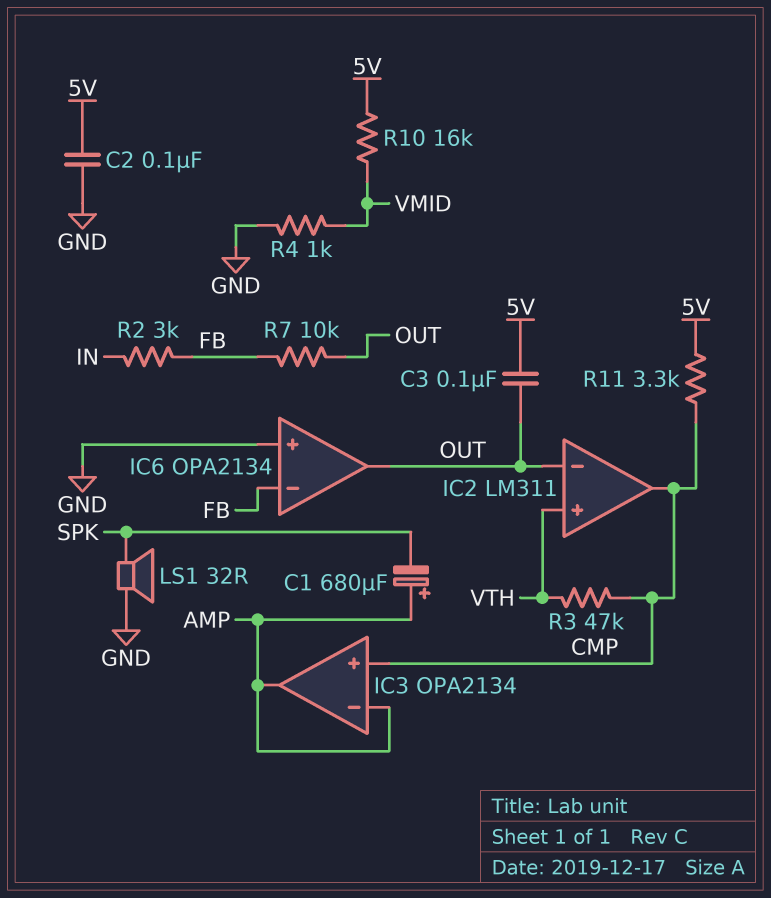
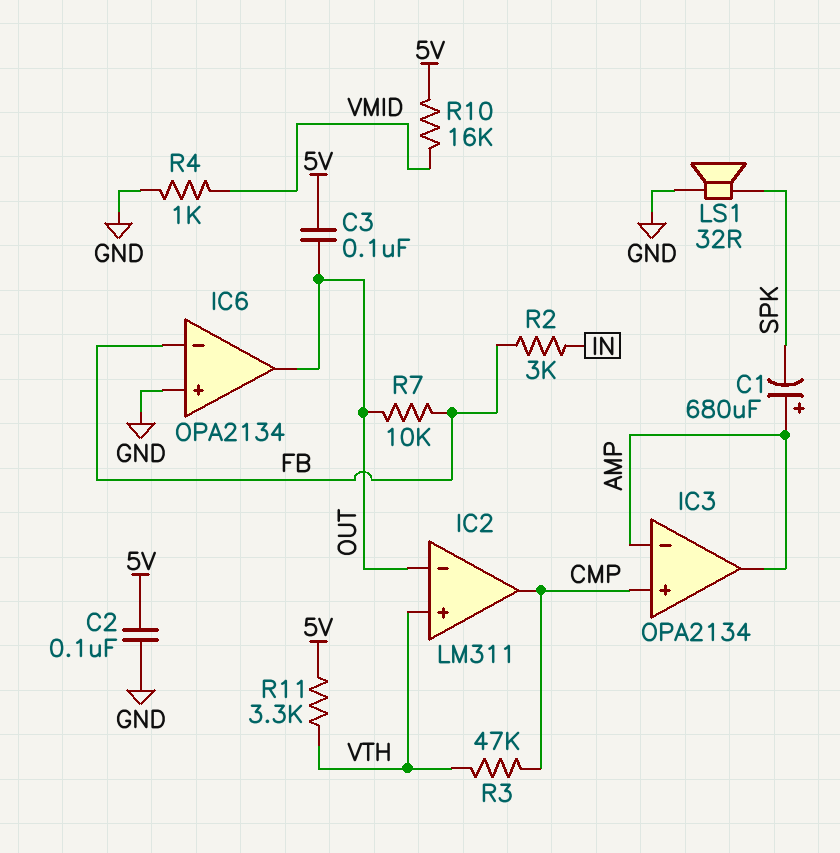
R11: 3.3k (5V, CMP) -> 3.3k (5V, VTH)

